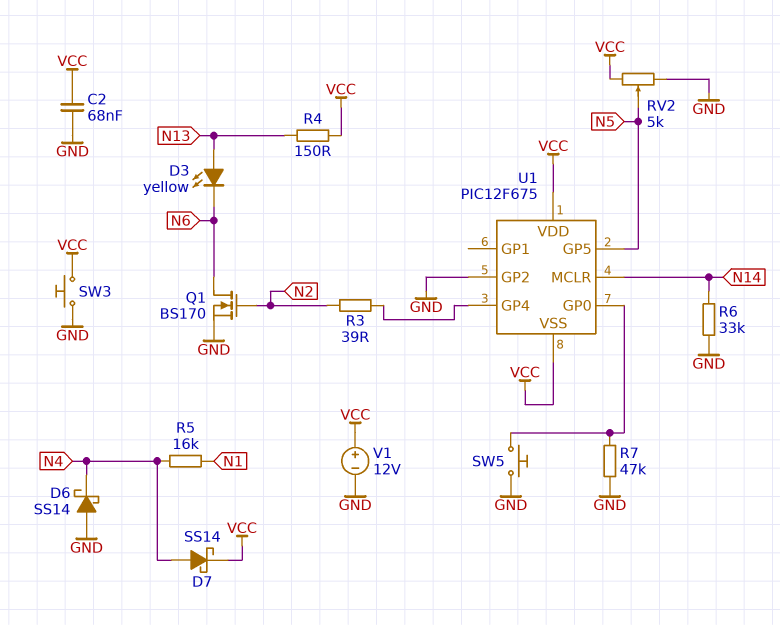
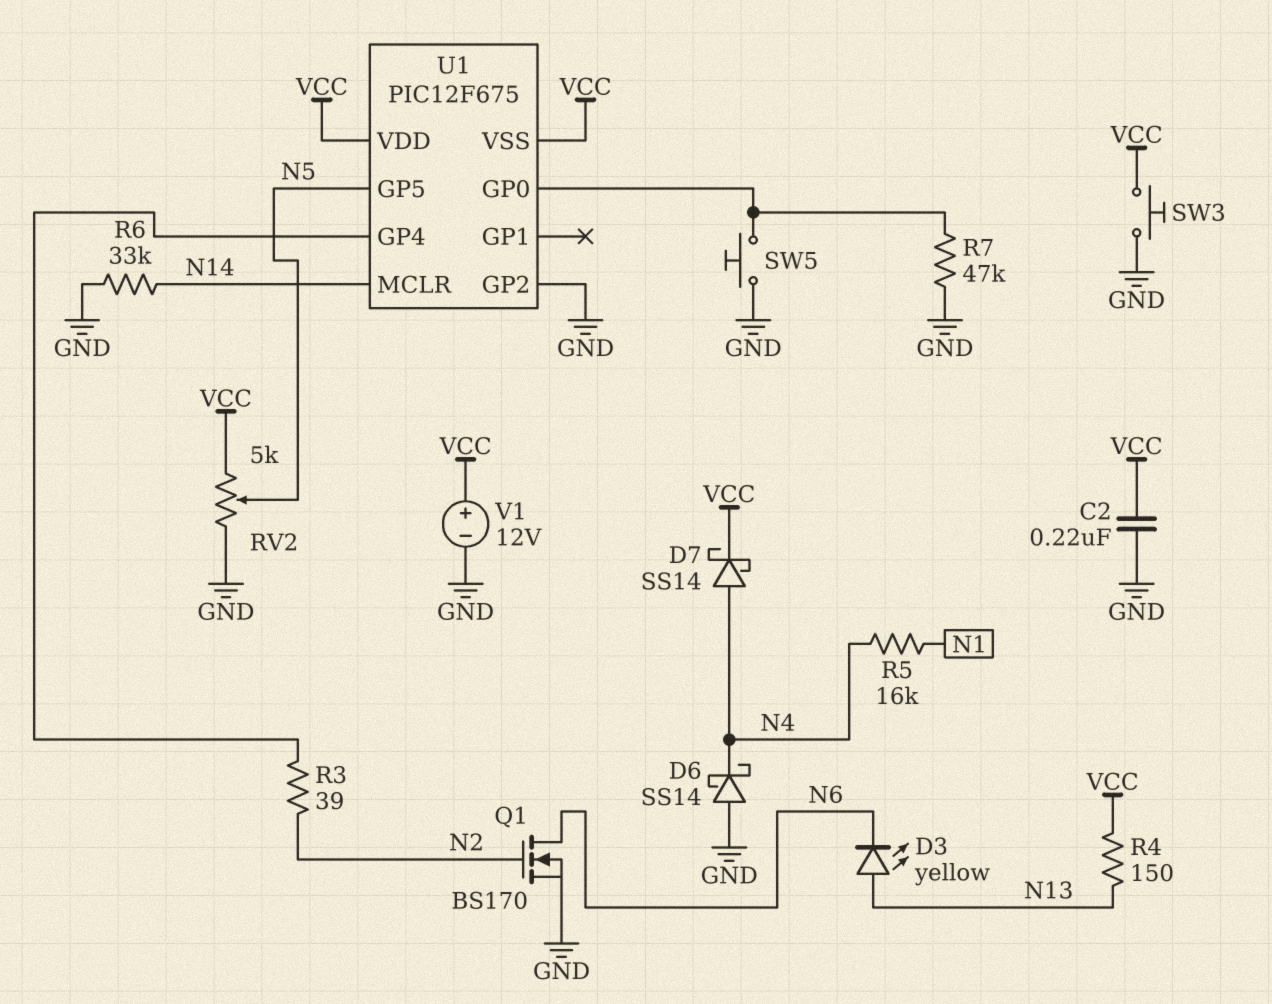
C2: 68nF (GND, VCC) -> 220nF (GND, VCC)

